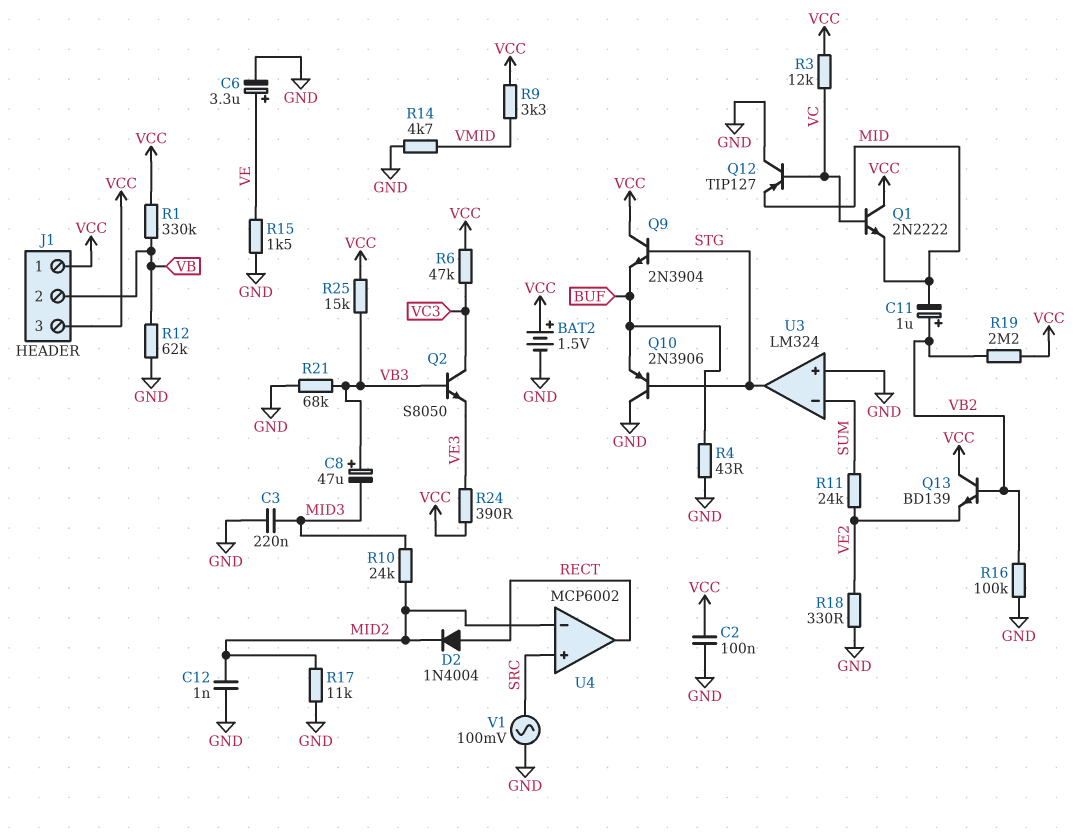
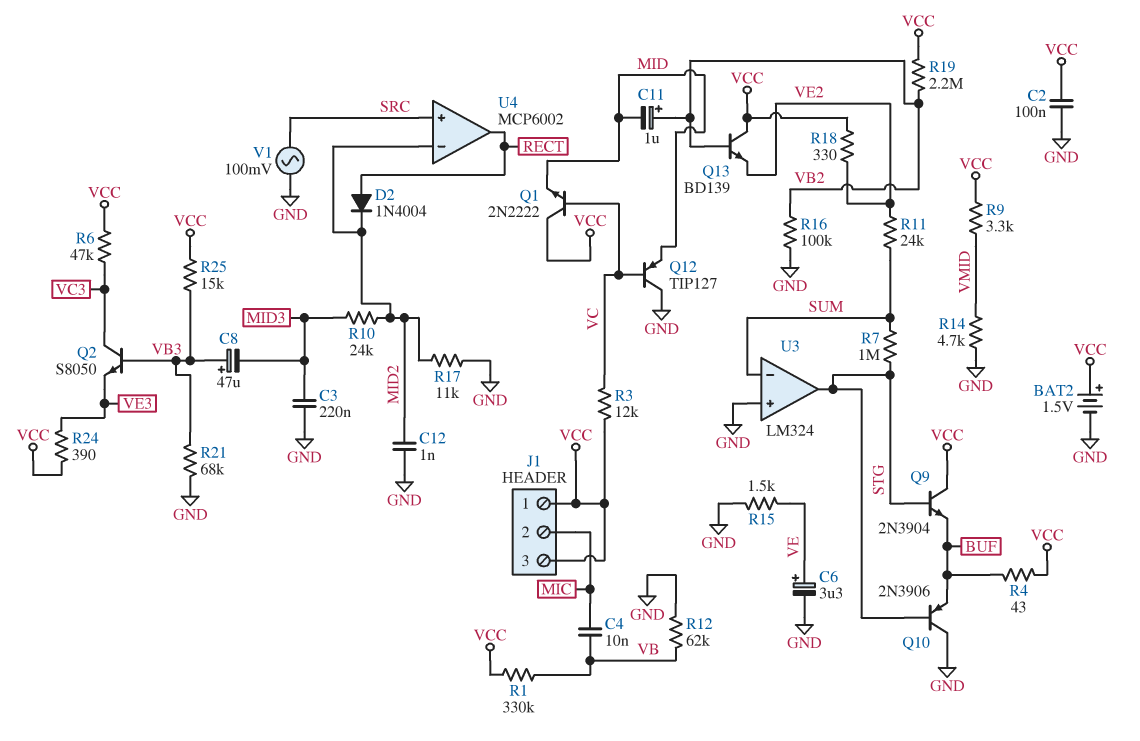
C4: none -> 10nF (MIC, VB)
J1 pin 2: VB -> MIC
R4: 43 (BUF, GND) -> 43 (BUF, VCC)
R7: none -> 1M (STG, SUM)
R18: 330 (GND, VE2) -> 330 (VCC, VE2)

